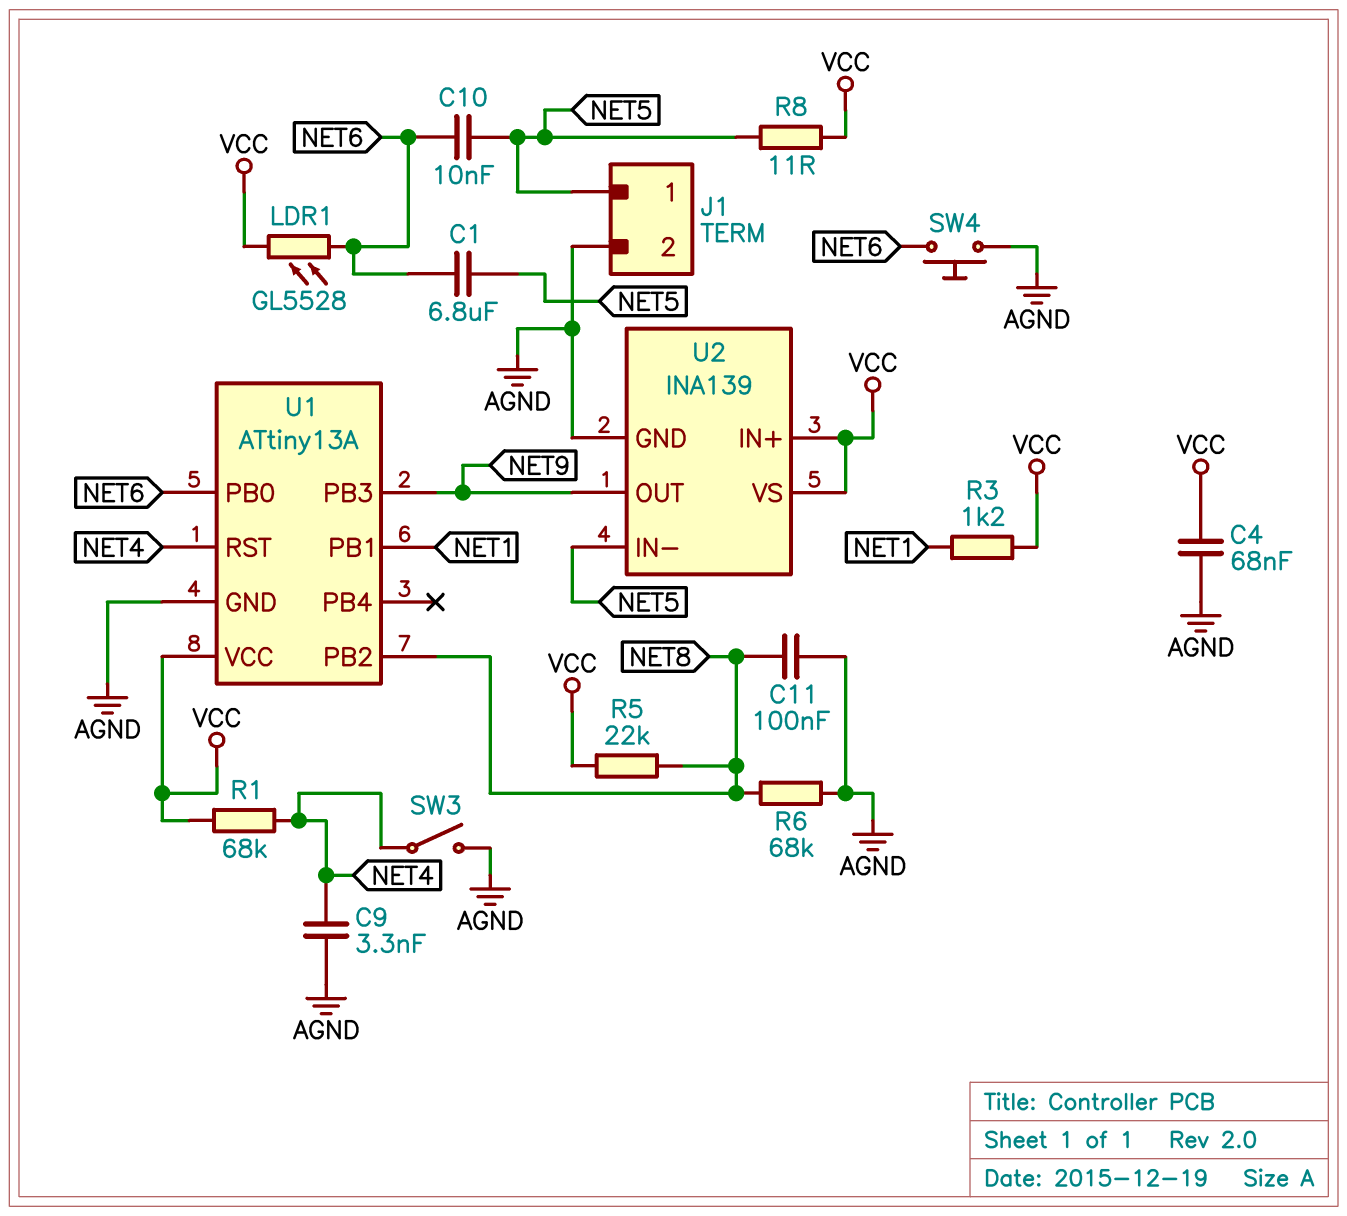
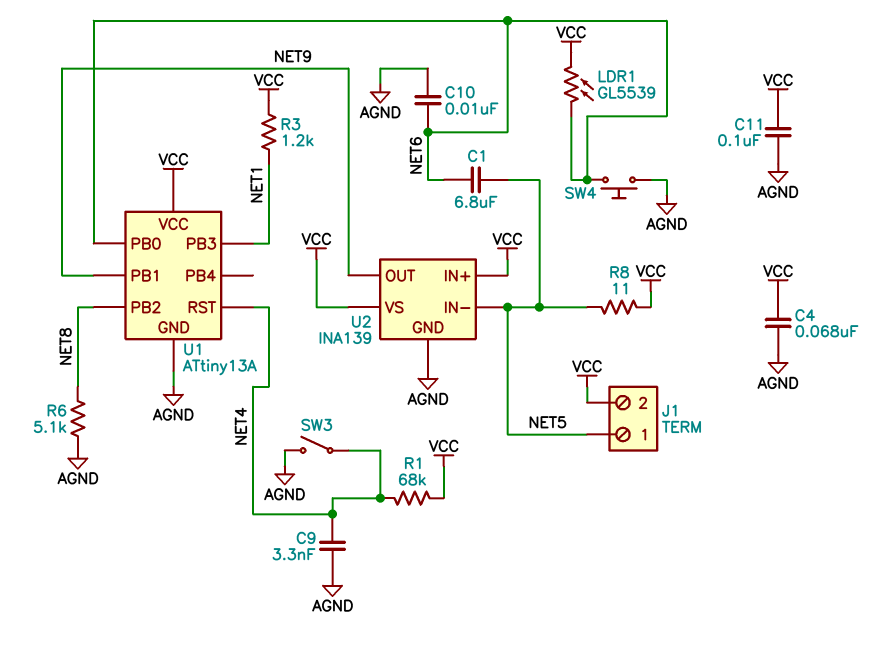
C10: 10nF (NET5, NET6) -> 10nF (AGND, NET6)
C11: 100nF (AGND, NET8) -> 100nF (AGND, VCC)
J1 pin 2: AGND -> VCC
LDR1: GL5528 (NET6, VCC) -> GL5539 (NET6, VCC)
R5: 22k (NET8, VCC) -> none
R6: 68k (AGND, NET8) -> 5.1k (AGND, NET8)
U1 pin PB1: NET1 -> NET9
U1 pin PB3: NET9 -> NET1

